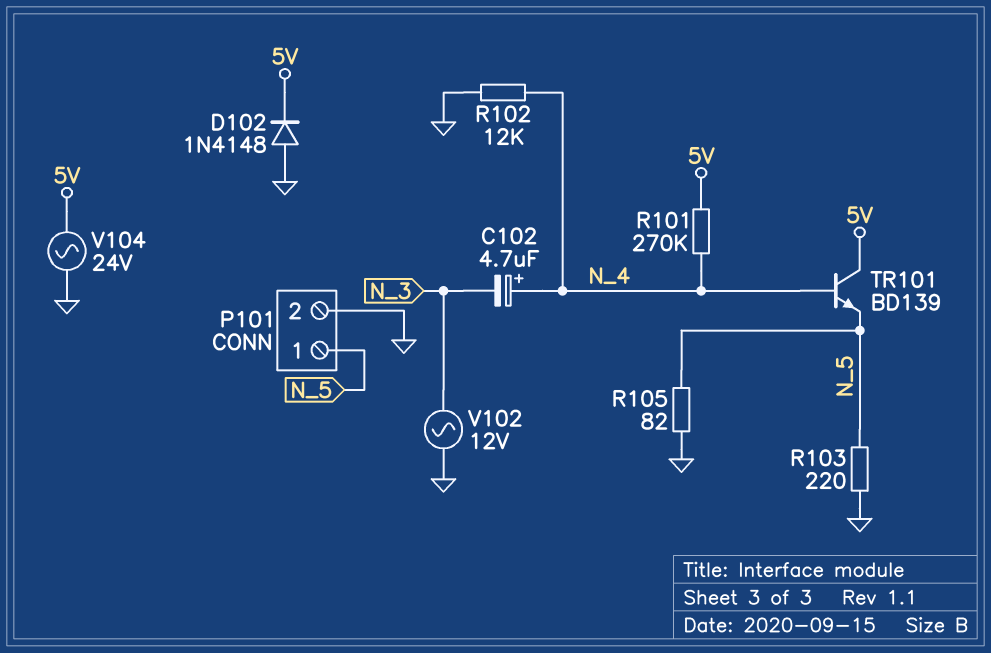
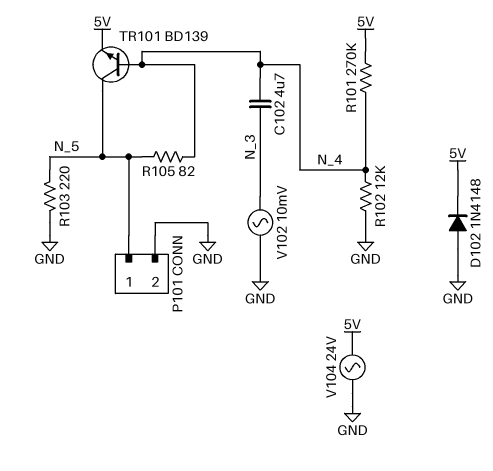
C102: 4.7uF (plus N_4, minus N_3) -> 4.7uF (N_3, N_4)
R105: 82 (GND, N_5) -> 82 (N_4, N_5)
TR101: NPN BD139 (B N_4, C 5V, E N_5) -> NPN BD139 (B N_4, C N_5, E 5V)
V102: AC 12V (GND, N_3) -> AC 10mV (GND, N_3)

